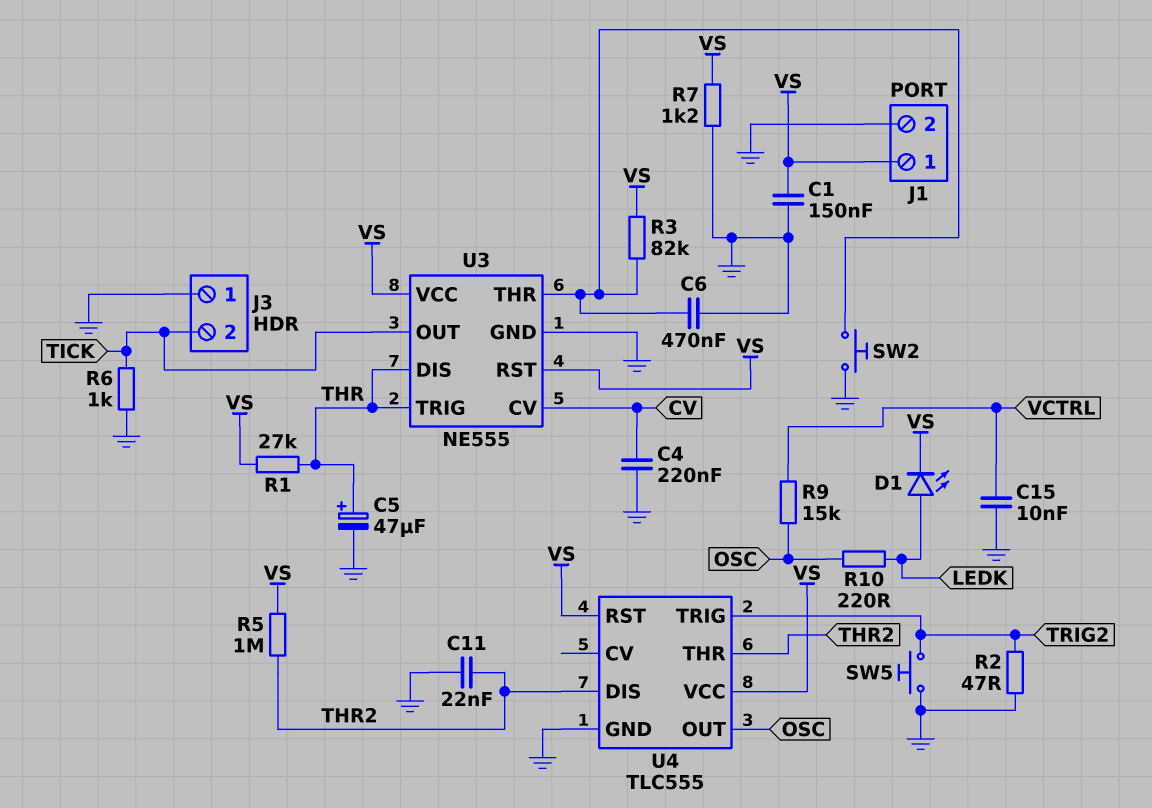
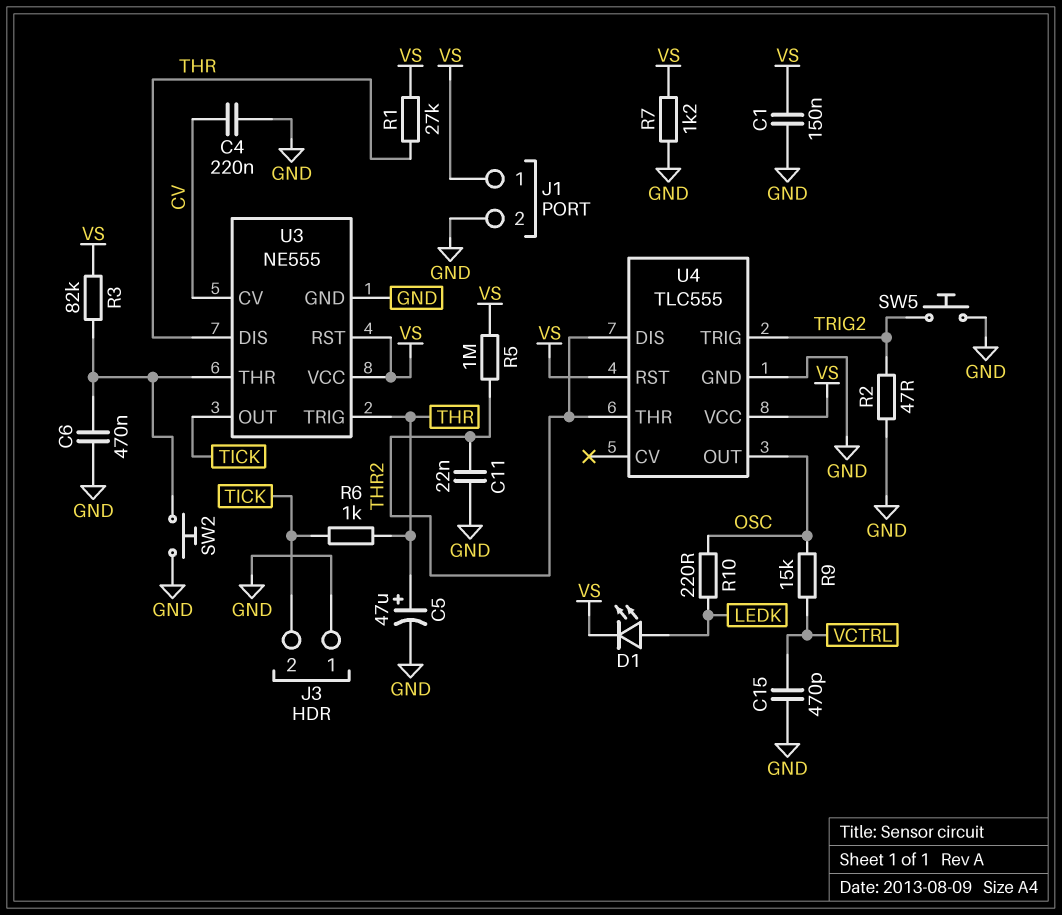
C15: 10nF (GND, VCTRL) -> 470pF (GND, VCTRL)
R6: 1k (GND, TICK) -> 1k (THR, TICK)

